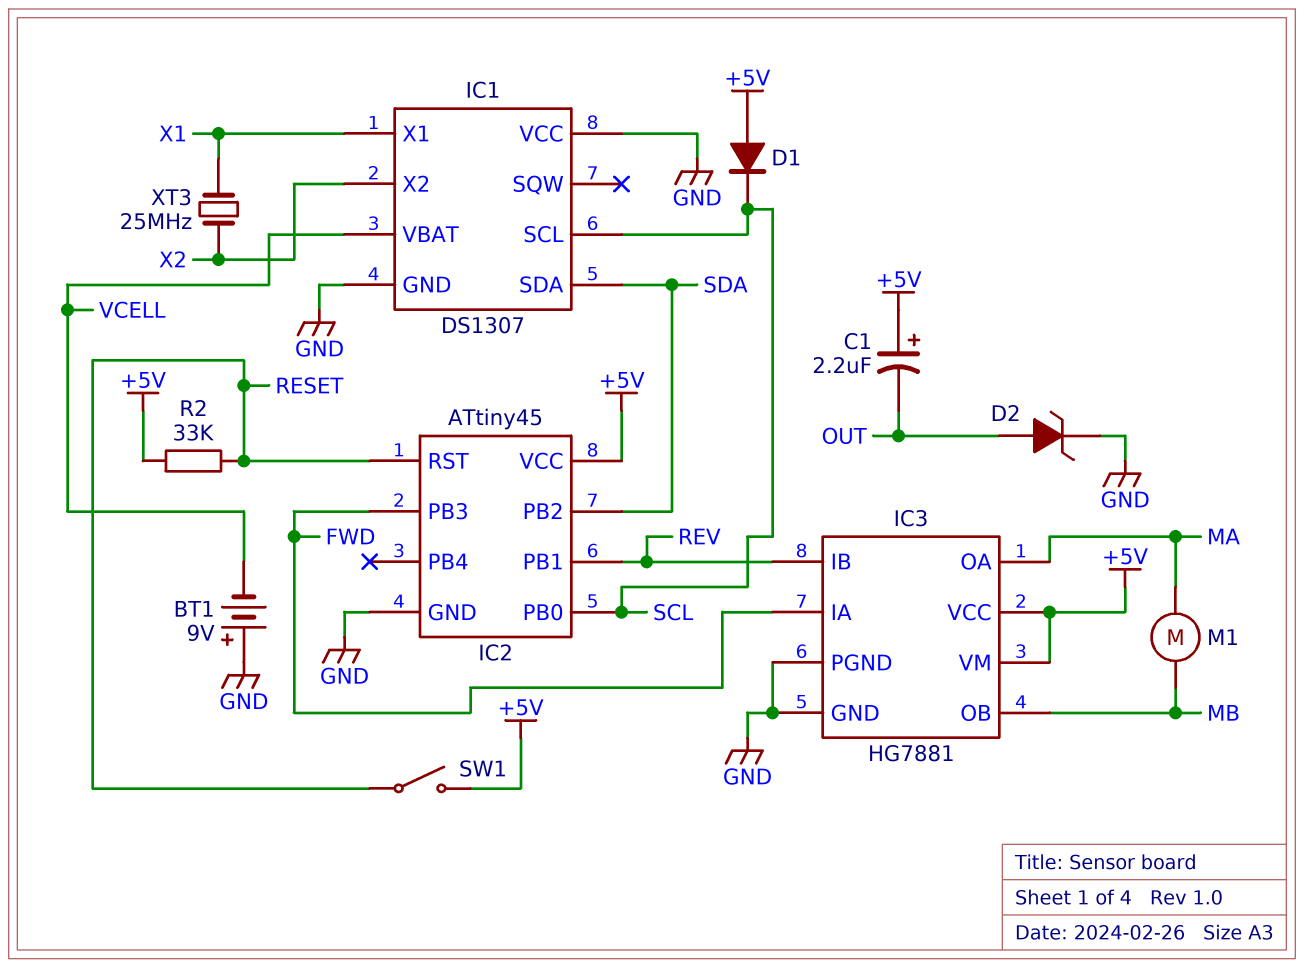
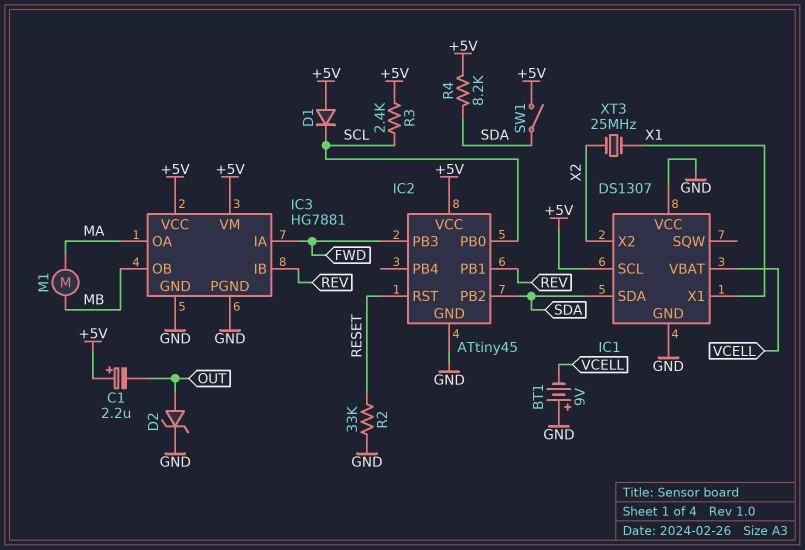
IC1 pin SCL: SCL -> +5V
R2: 33k (+5V, RESET) -> 33k (GND, RESET)
R3: none -> 2.4k (+5V, SCL)
R4: none -> 8.2k (+5V, SDA)
SW1: switch (+5V, RESET) -> switch (+5V, SDA)

